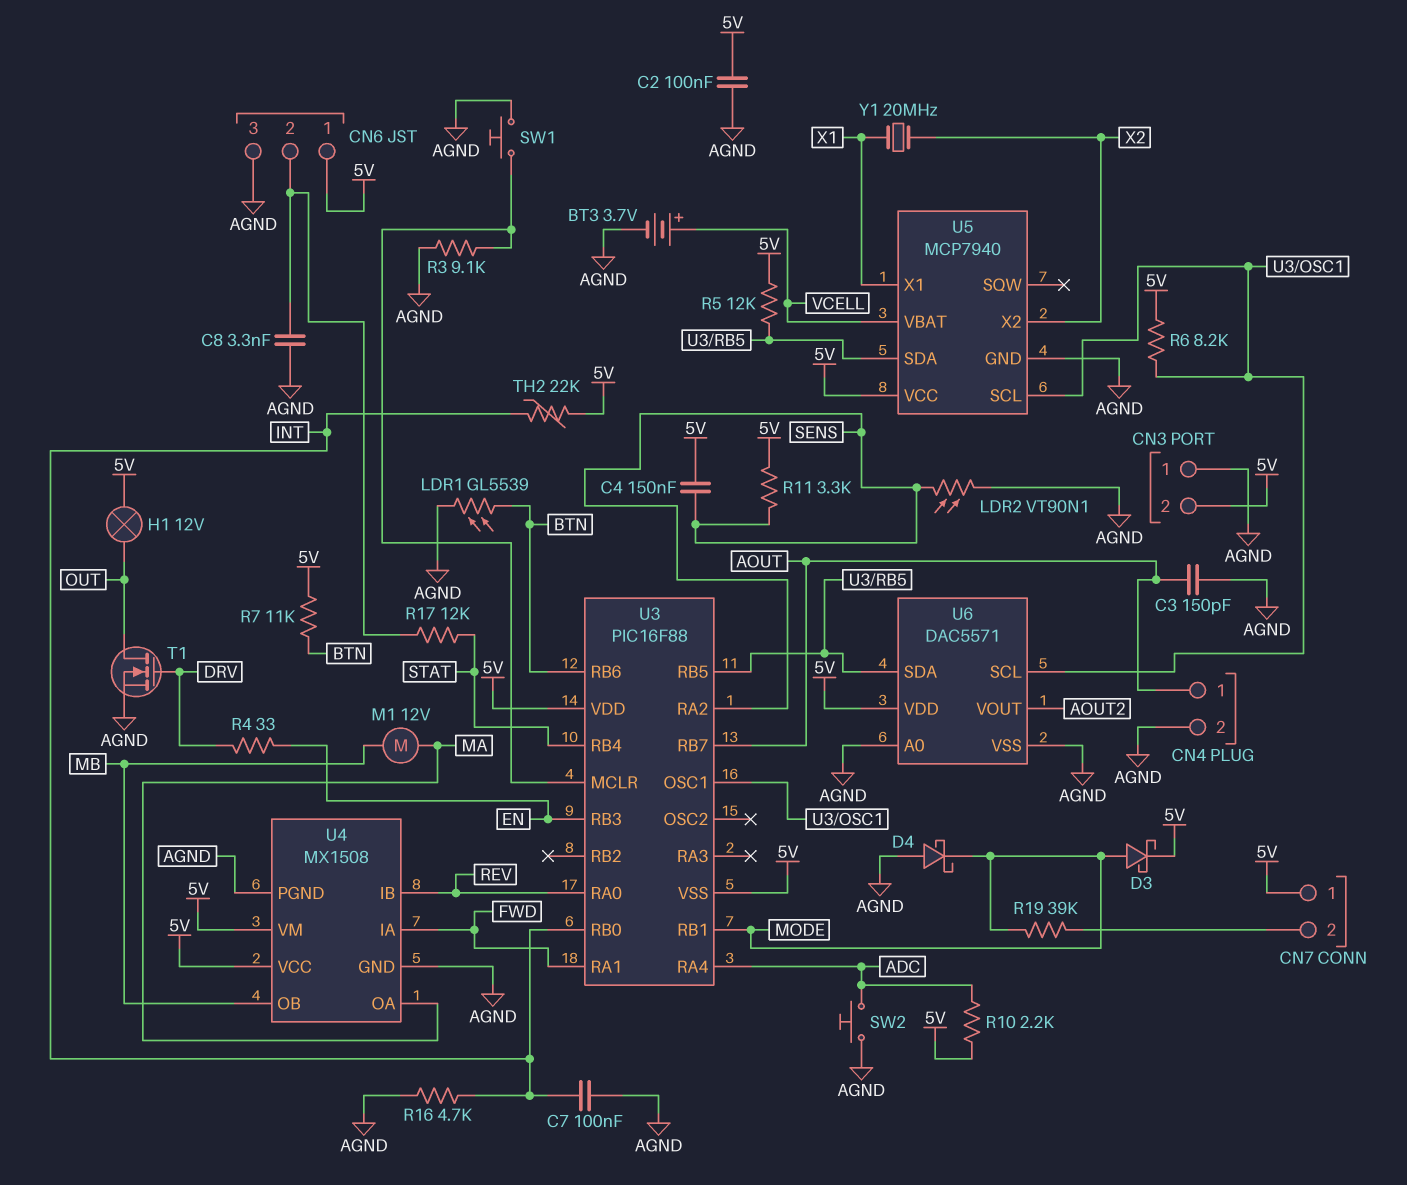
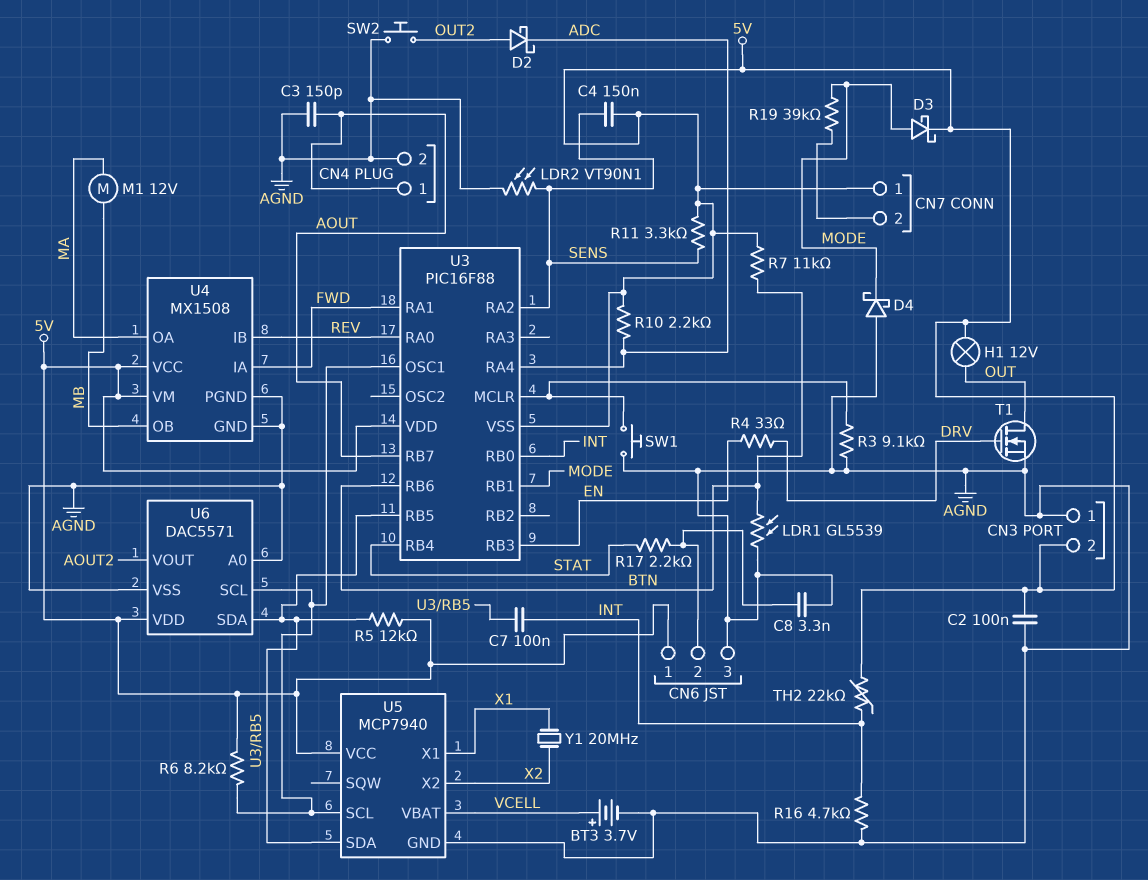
C7: 100nF (AGND, INT) -> 100nF (INT, U3/RB5)
D2: none -> schottky (A OUT2, K ADC)
R17: 12k (CN6/2, STAT) -> 2.2k (CN6/2, STAT)
SW2: button (ADC, AGND) -> button (AGND, OUT2)

